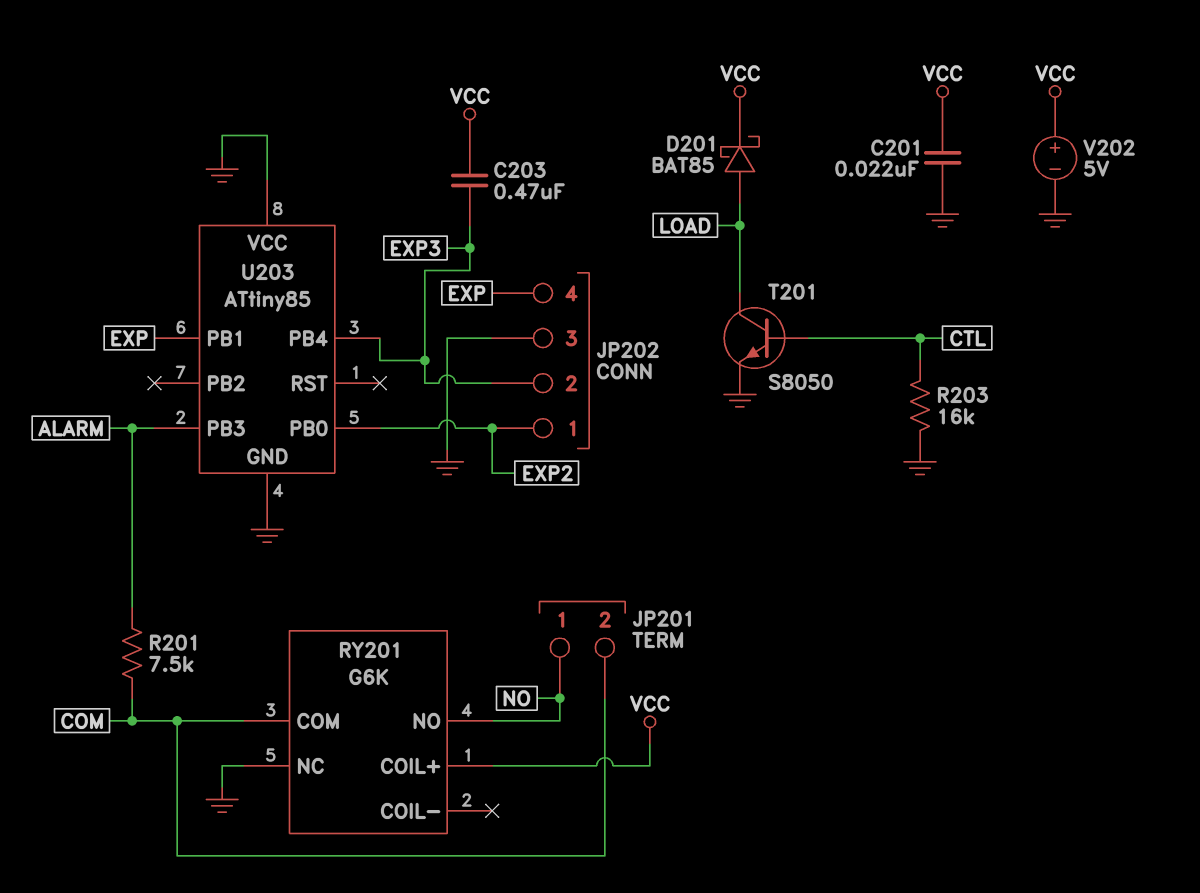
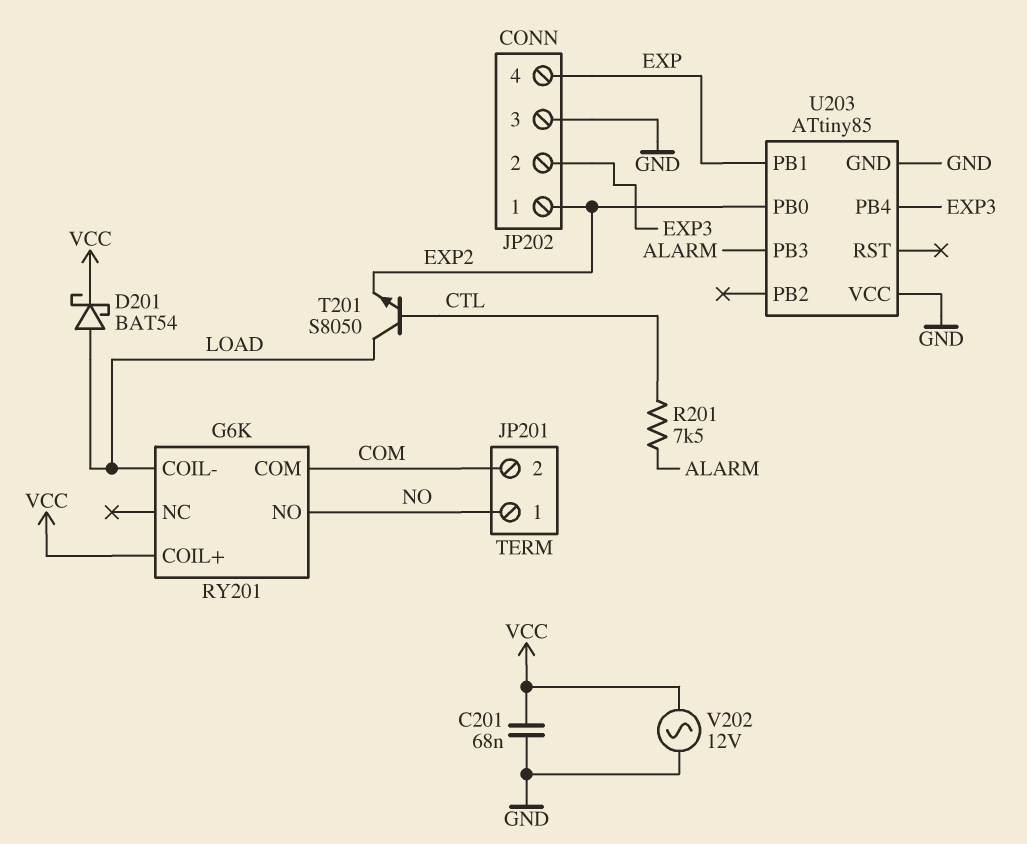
C201: 22nF (GND, VCC) -> 68nF (GND, VCC)
C203: 470nF (EXP3, VCC) -> none
D201: schottky BAT85 (A LOAD, K VCC) -> schottky BAT54 (A LOAD, K VCC)
R201: 7.5k (ALARM, COM) -> 7.5k (ALARM, CTL)
R203: 16k (CTL, GND) -> none
RY201 pin COIL-: none -> LOAD
RY201 pin NC: GND -> none
T201: NPN S8050 (B CTL, C LOAD, E GND) -> NPN S8050 (B CTL, C LOAD, E EXP2)
V202: 5V (plus VCC, minus GND) -> AC 12V (GND, VCC)

